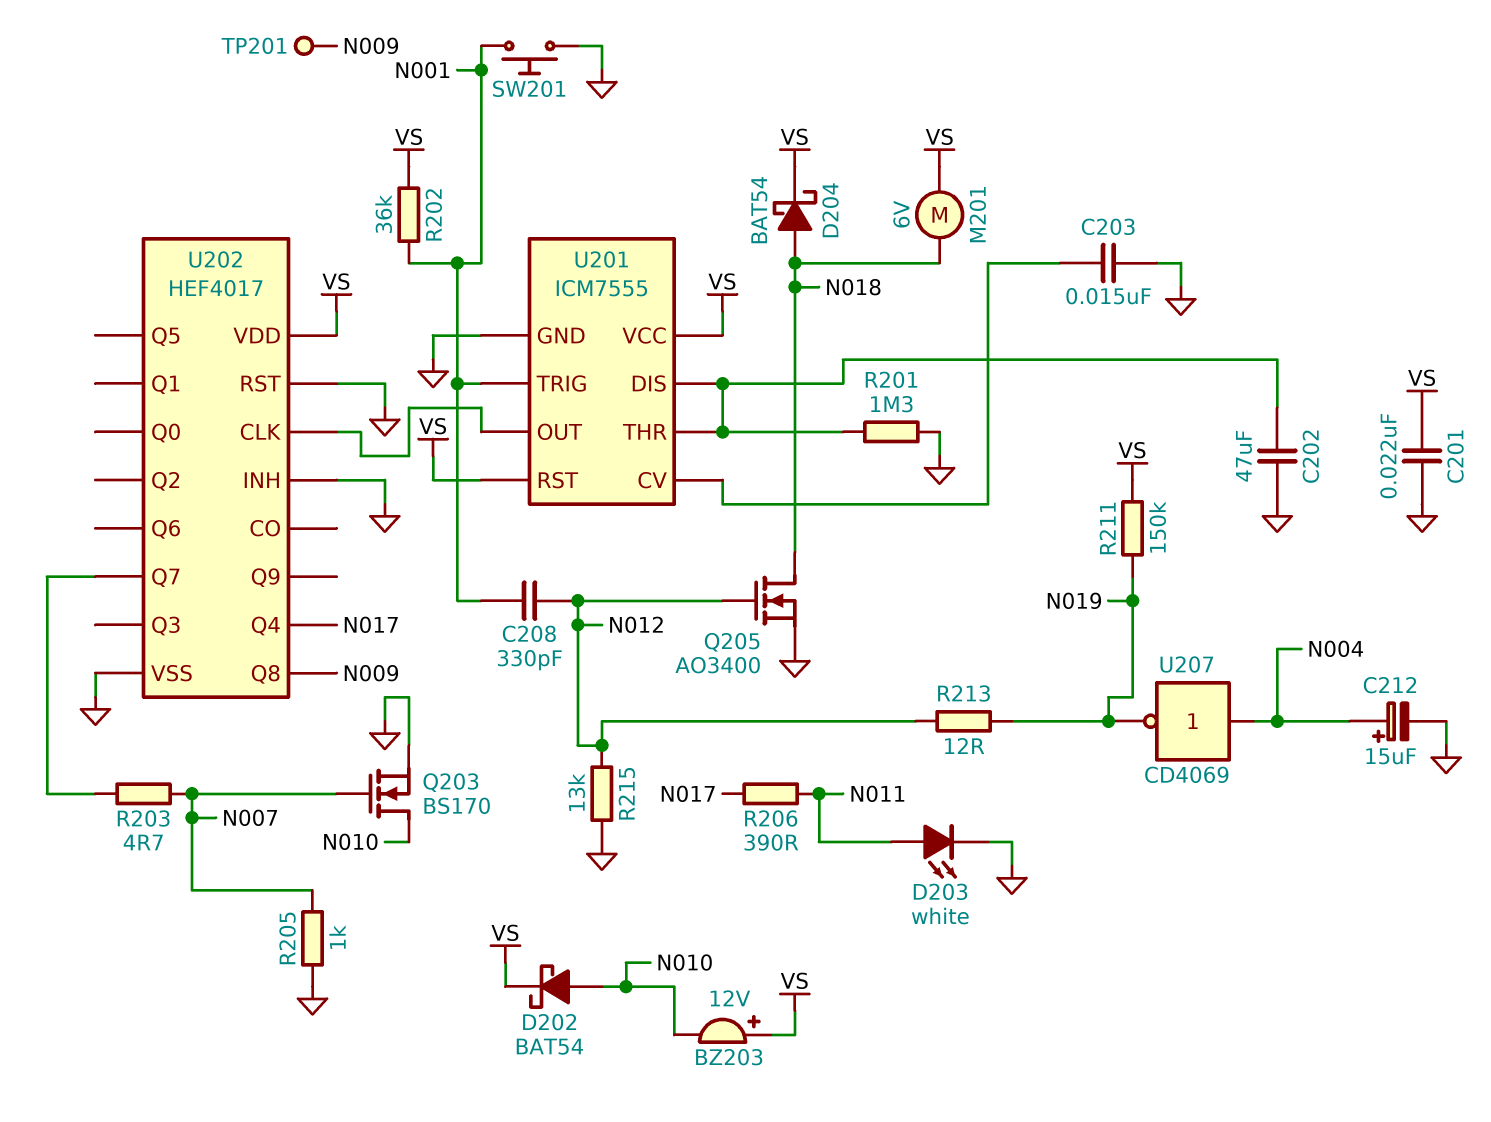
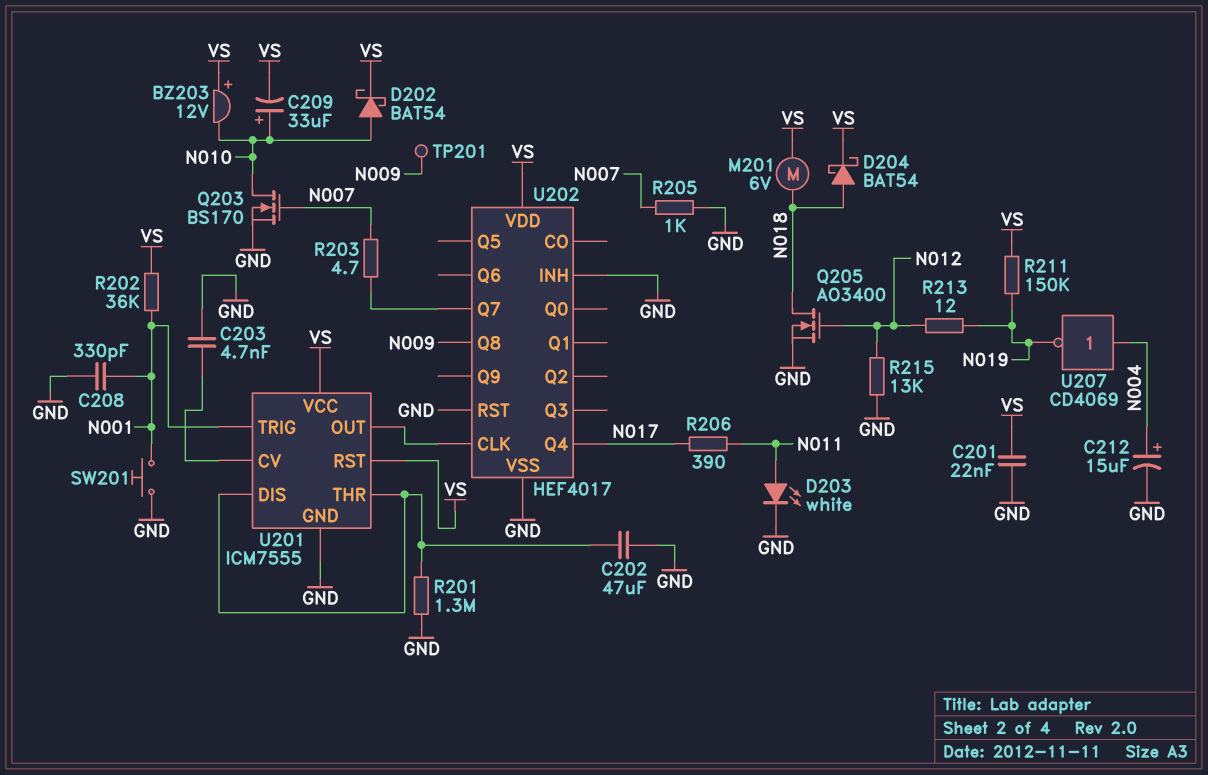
C203: 15nF (GND, U201/CV) -> 4.7nF (GND, U201/CV)
C208: 330pF (N001, N012) -> 330pF (GND, N001)
C209: none -> 33uF (plus N010, minus VS)

